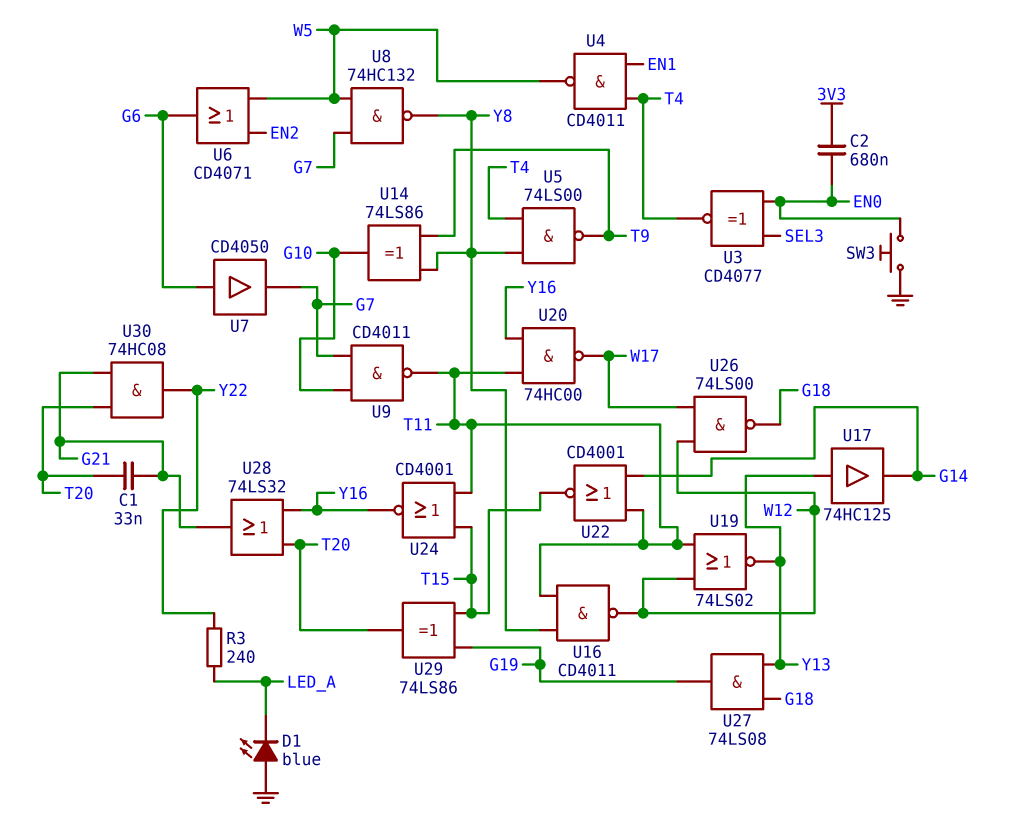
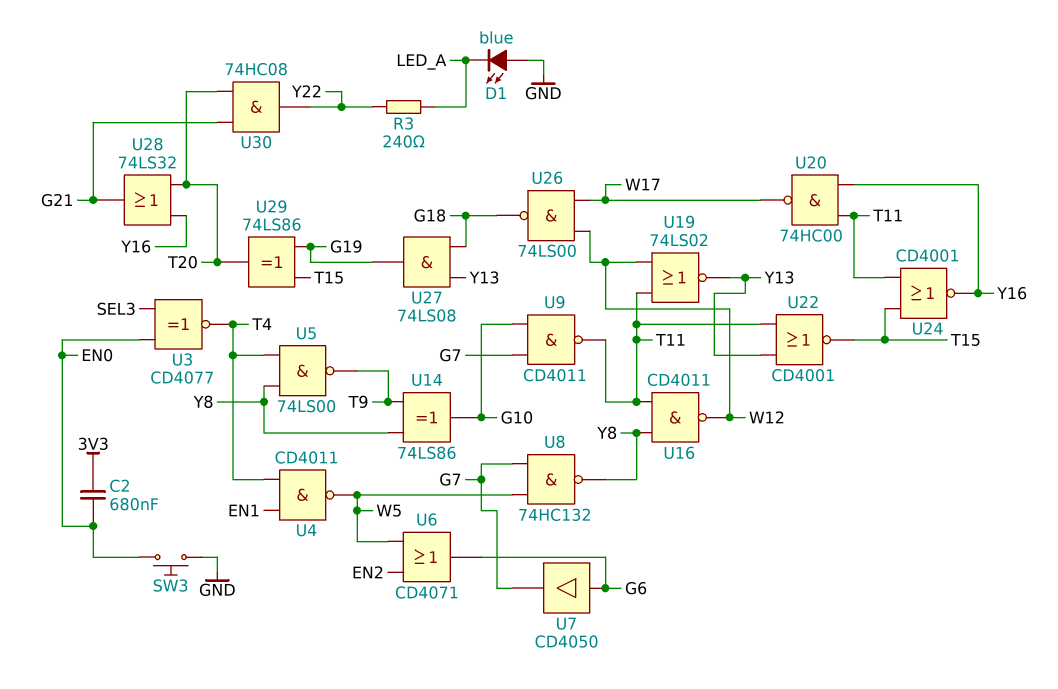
C1: 33nF (G21, T20) -> none
U17: buffer 74HC125 (in Y13, out G14) -> none
U22: NOR CD4001 (in G14, in T11, out T15) -> NOR CD4001 (in T11, in Y13, out T15)

